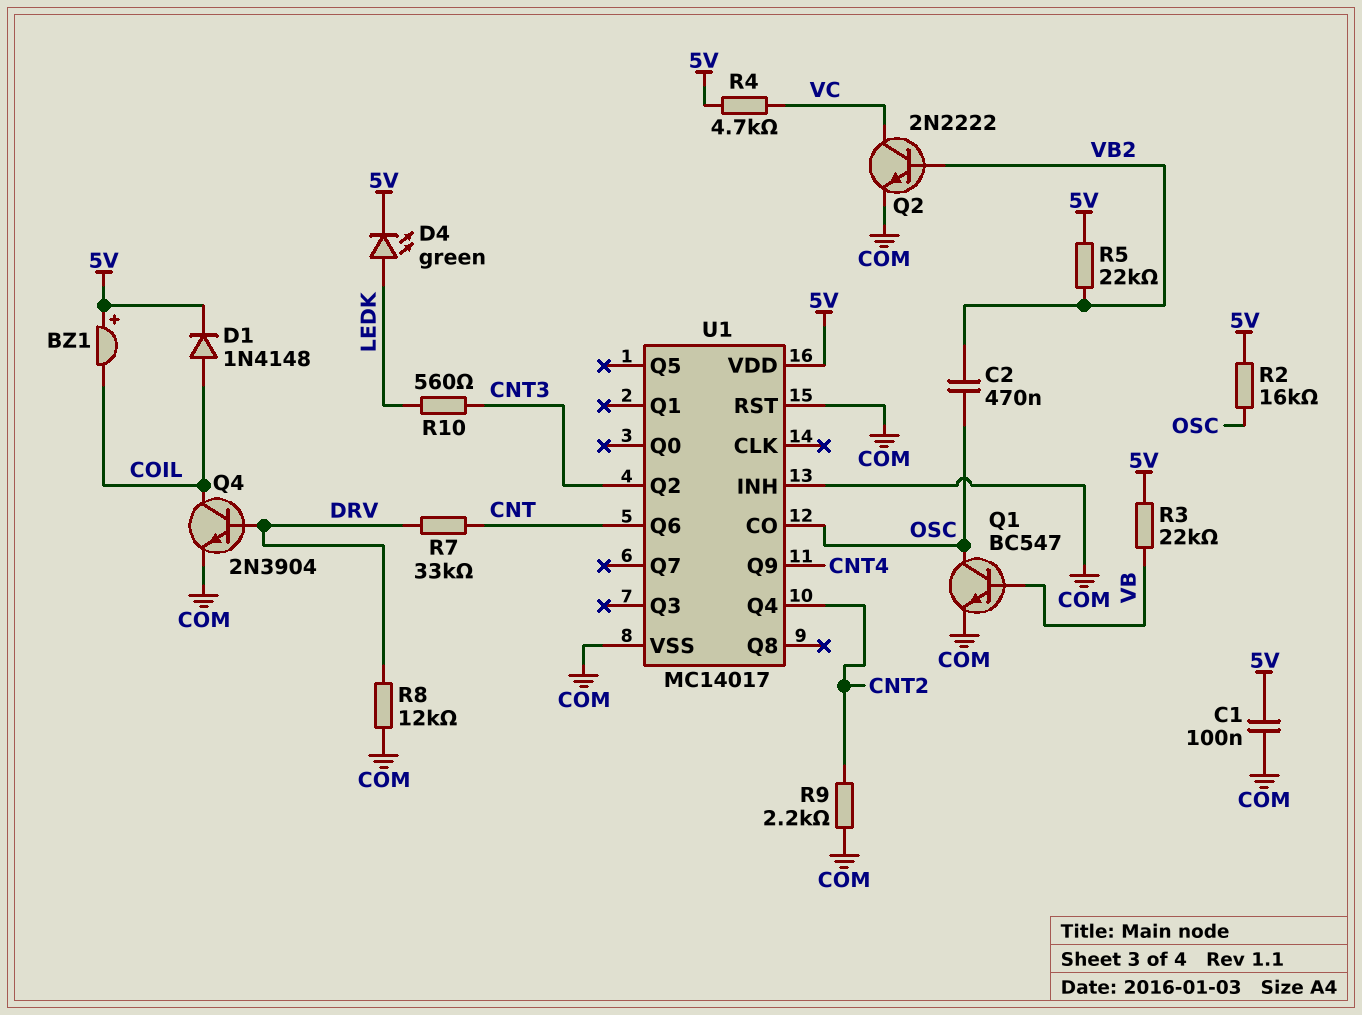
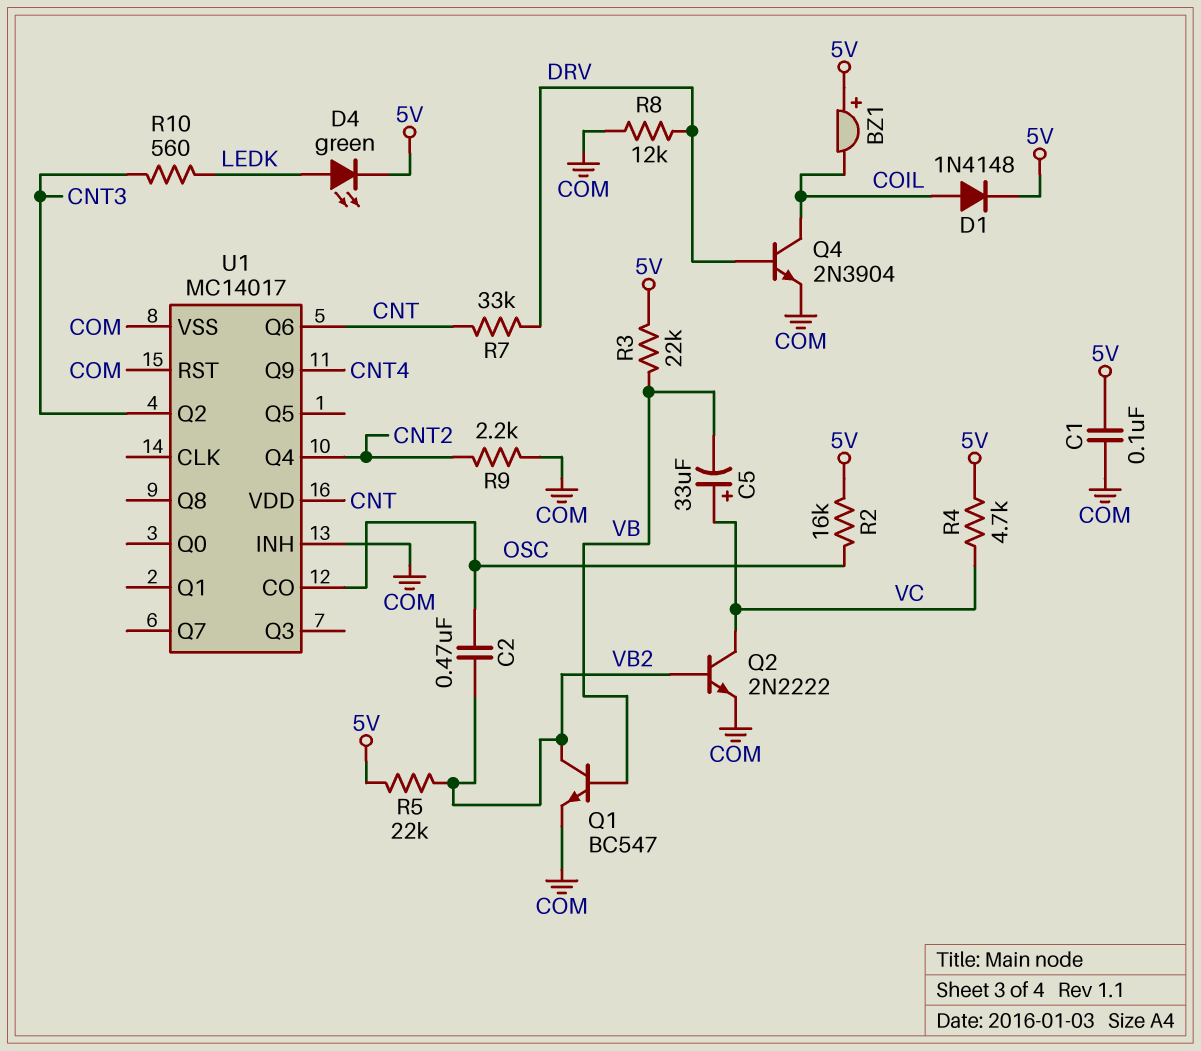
C5: none -> 33uF (plus VC, minus VB)
Q1: NPN BC547 (B VB, C OSC, E COM) -> NPN BC547 (B VB, C VB2, E COM)
U1 pin VDD: 5V -> CNT

